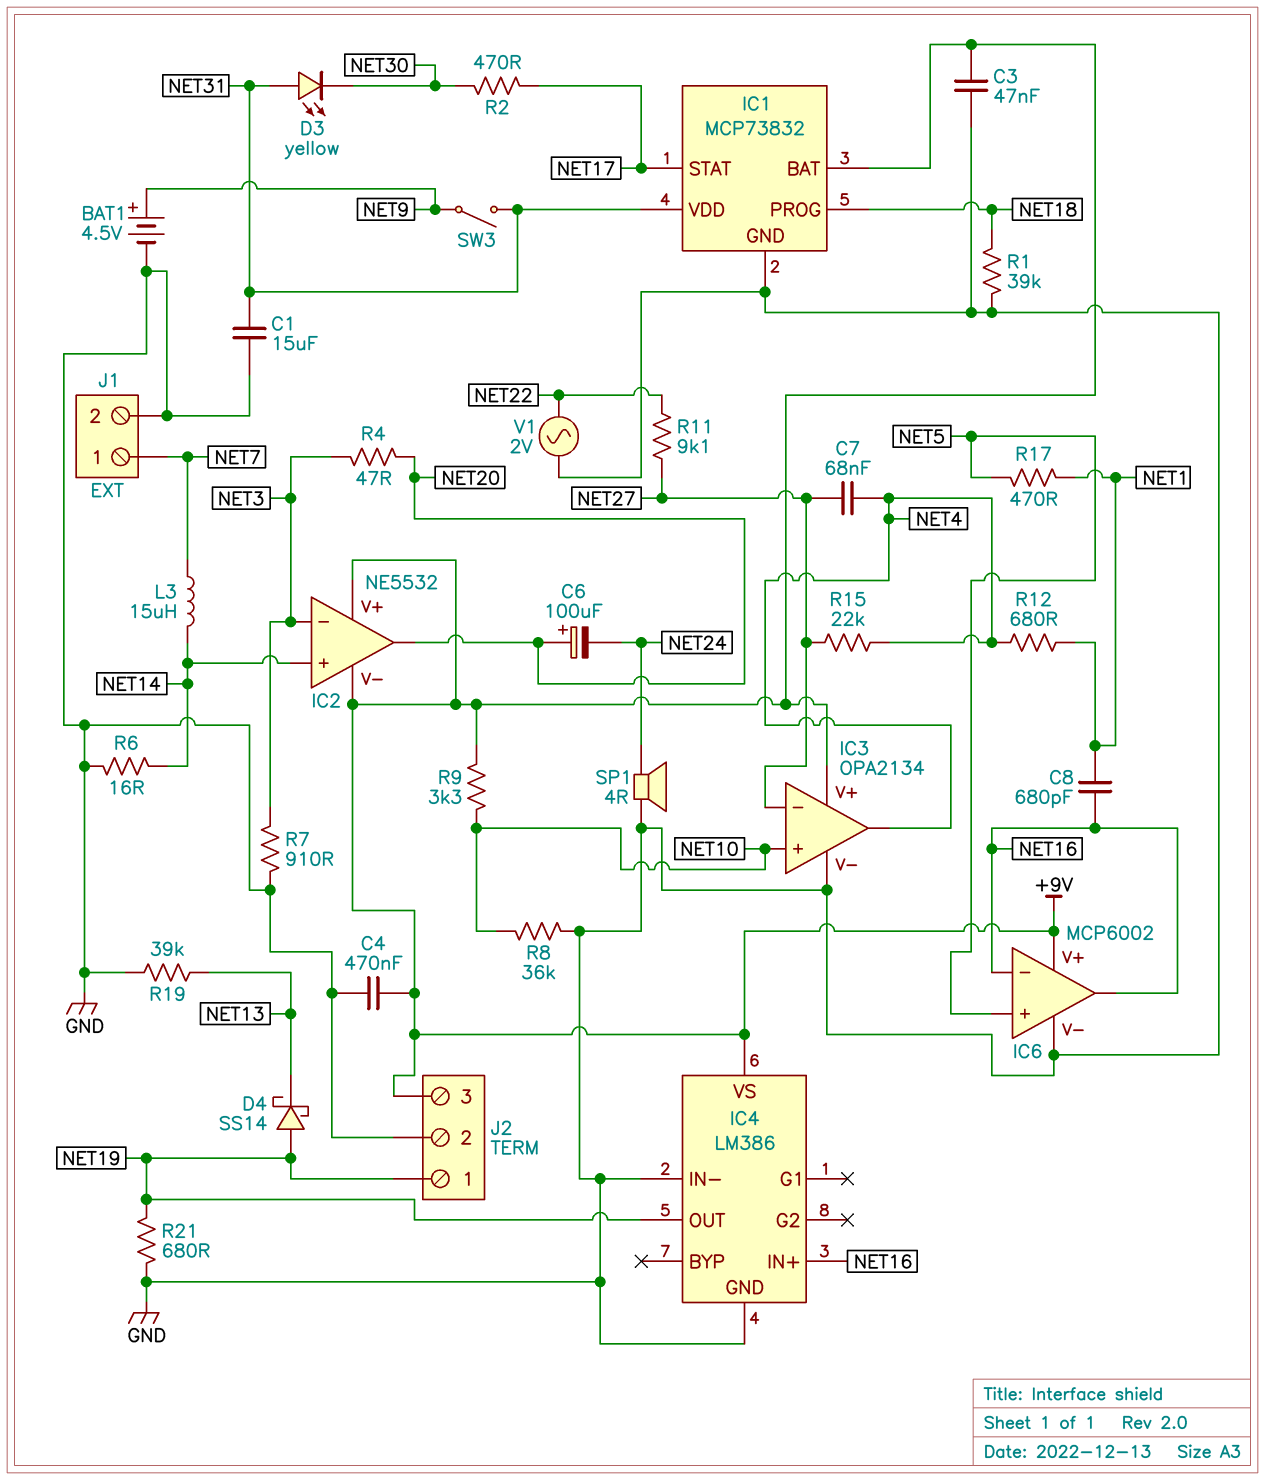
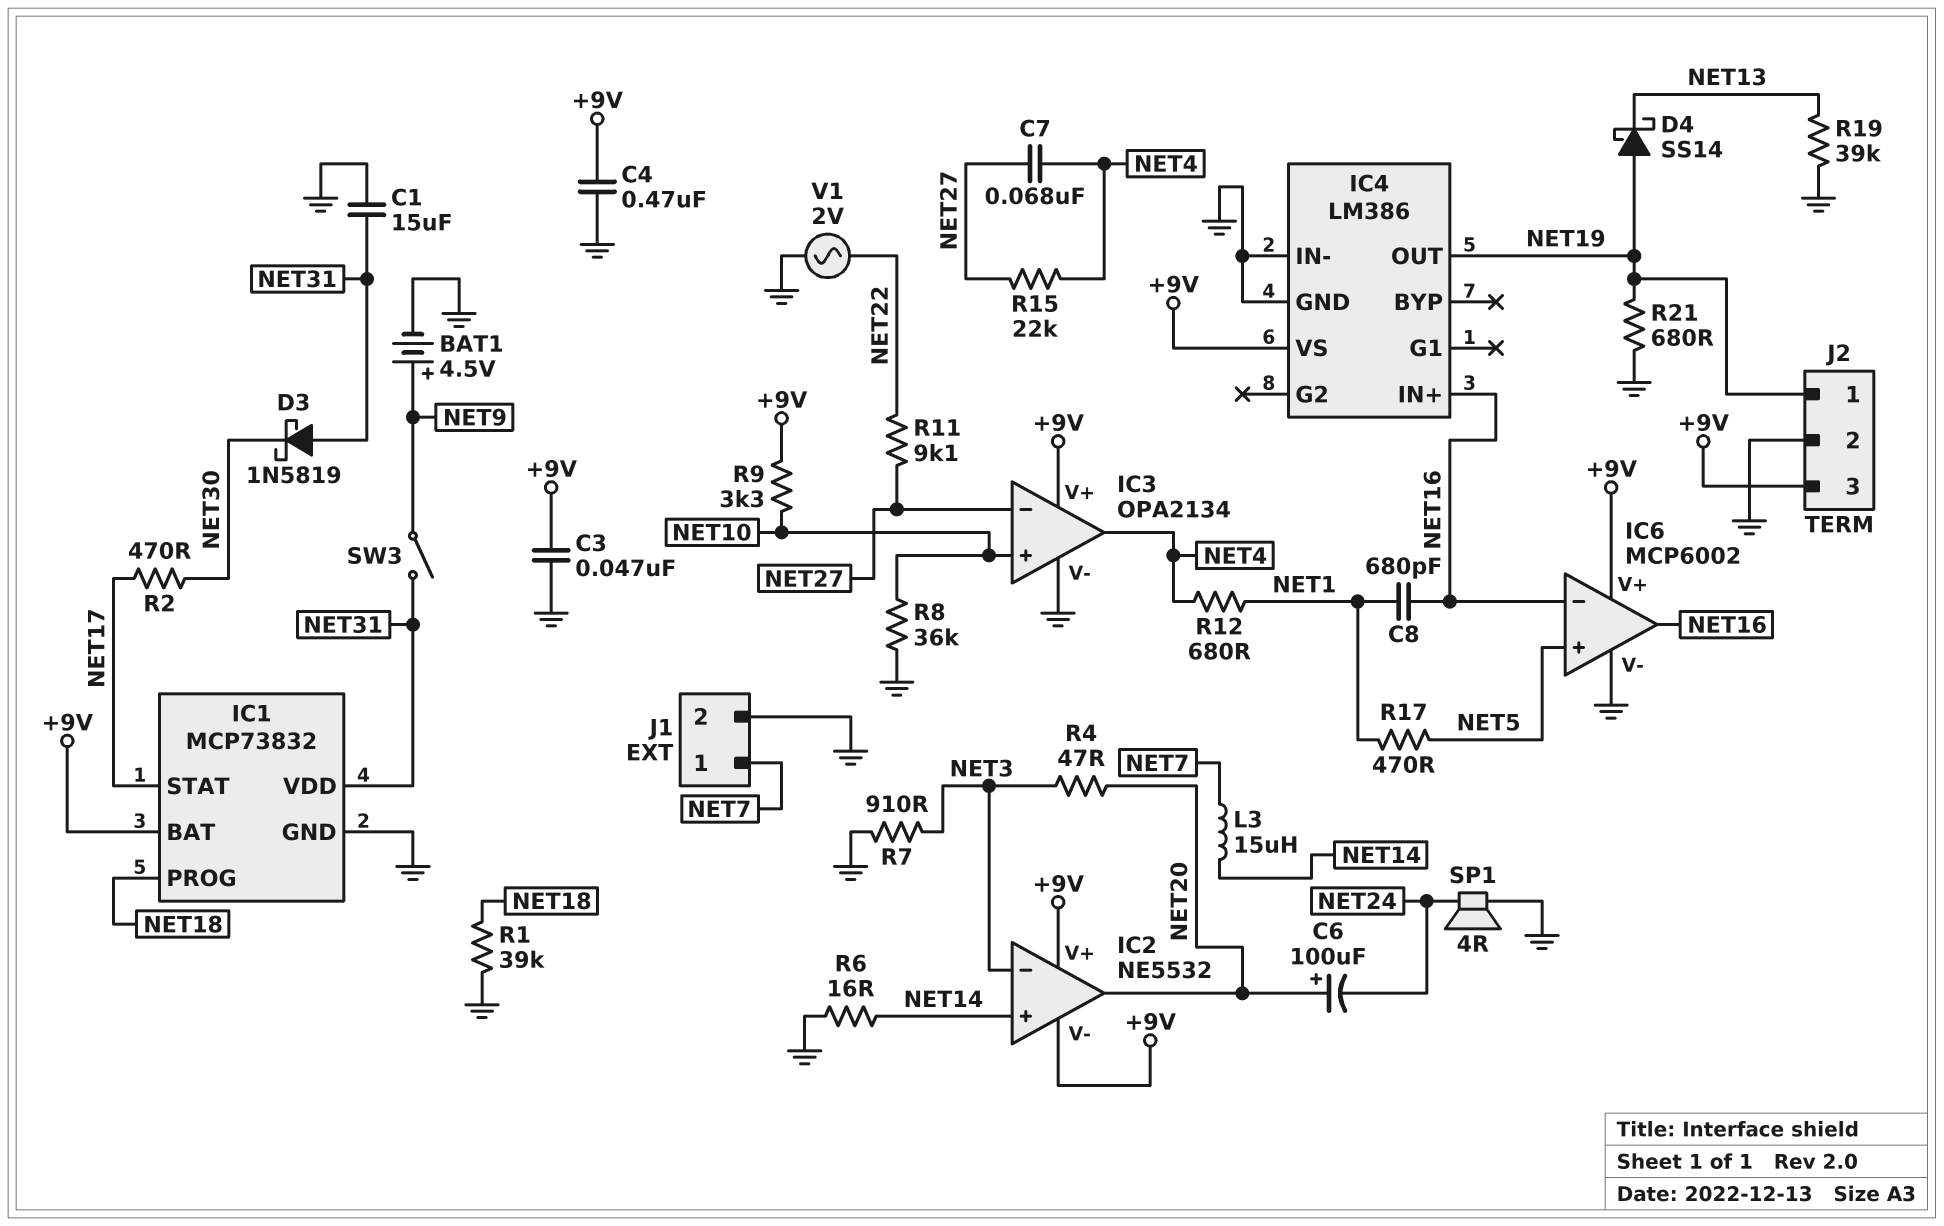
D3: LED yellow (A NET31, K NET30) -> schottky 1N5819 (A NET31, K NET30)

